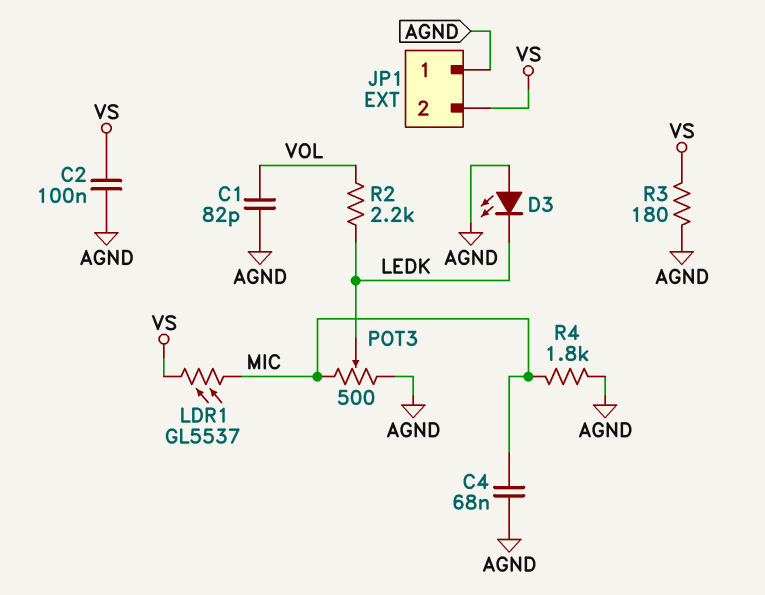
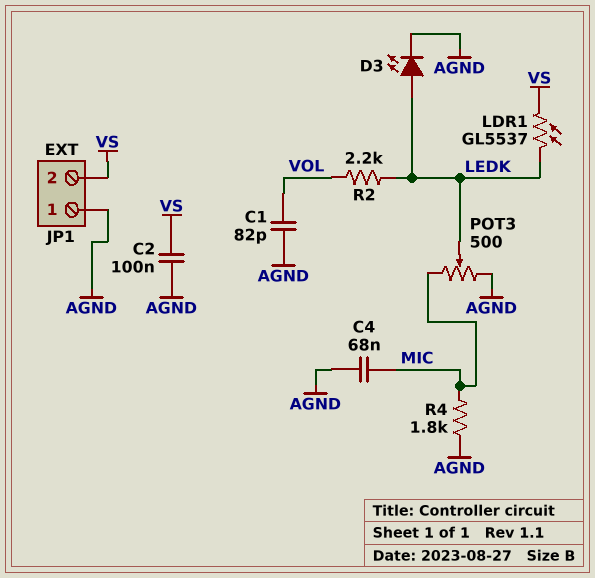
D3: LED (A AGND, K LEDK) -> LED (A LEDK, K AGND)
LDR1: GL5537 (MIC, VS) -> GL5537 (LEDK, VS)
R3: 180 (AGND, VS) -> none

